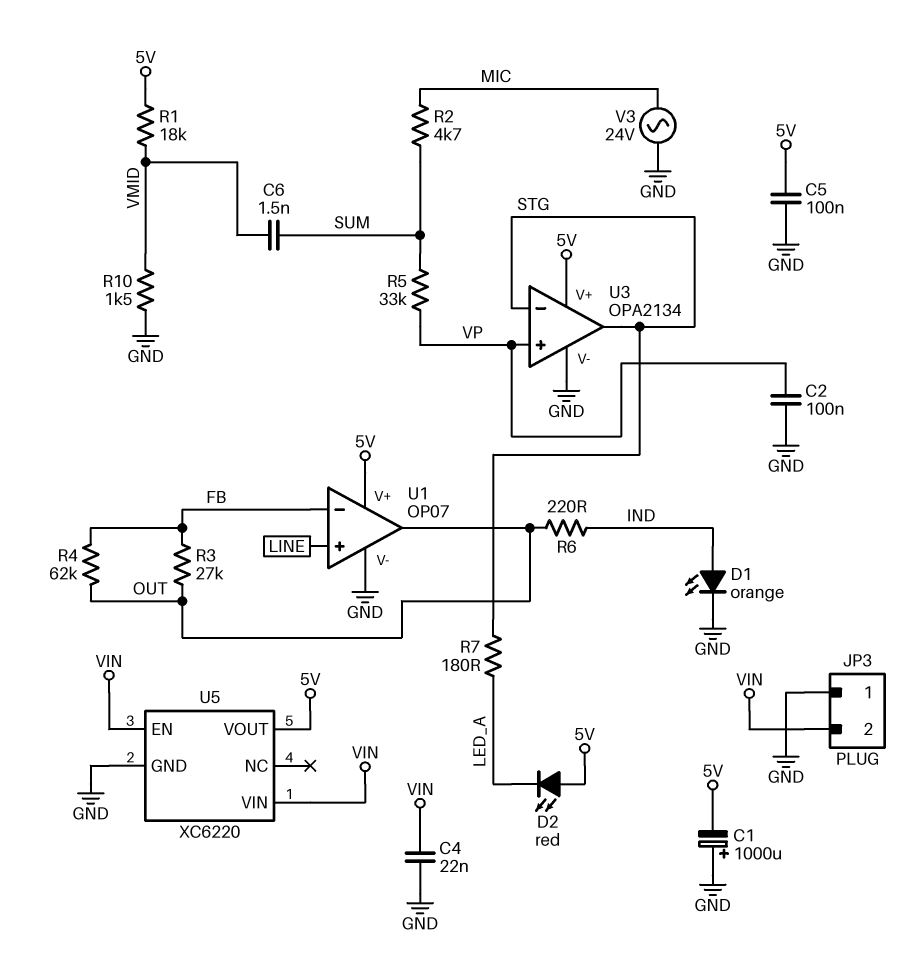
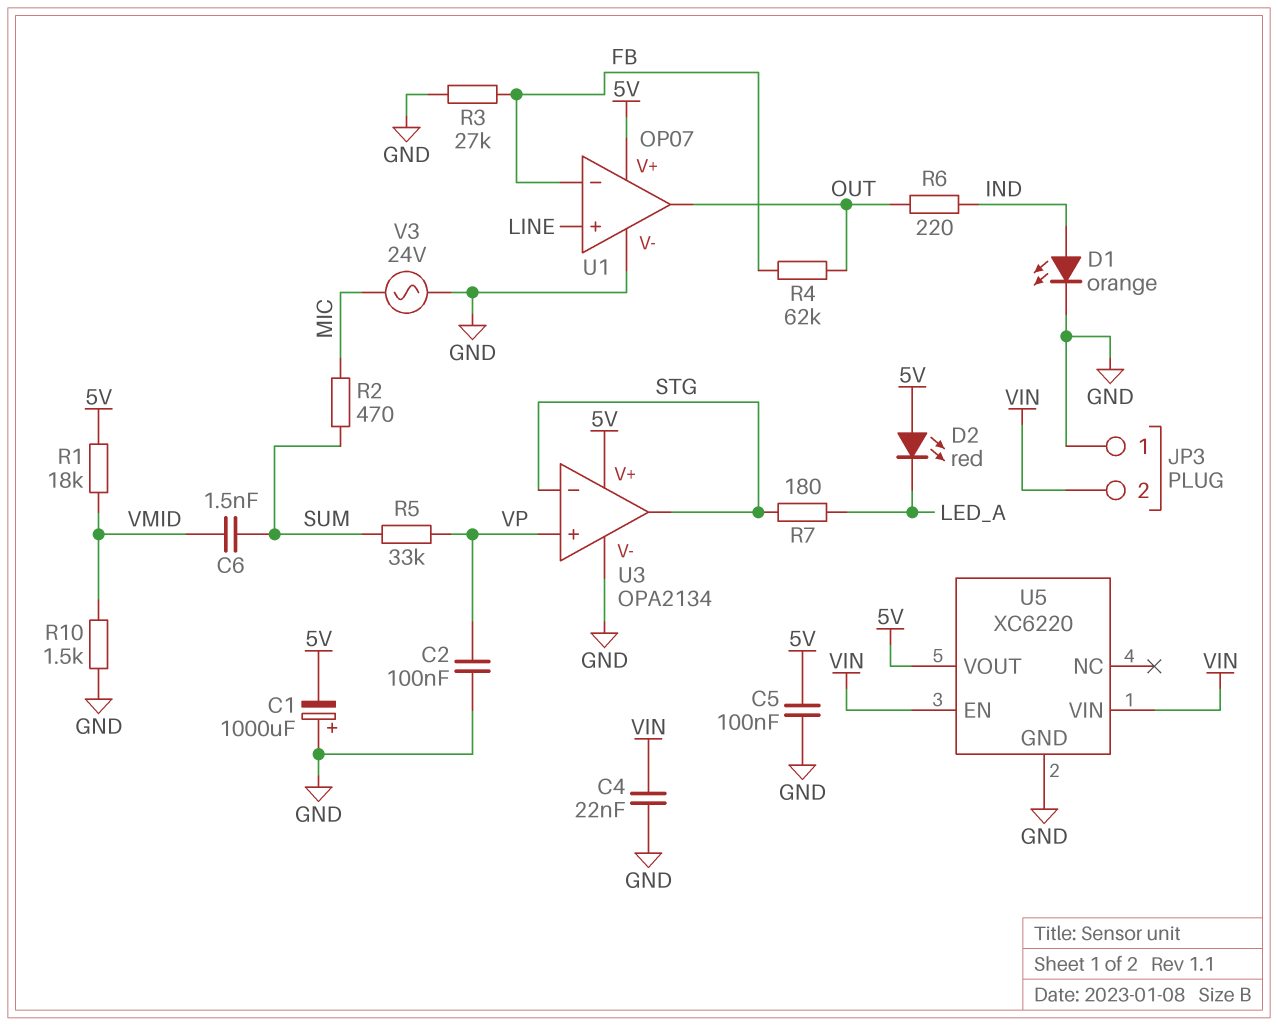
R2: 4.7k (MIC, SUM) -> 470 (MIC, SUM)
R3: 27k (FB, OUT) -> 27k (FB, GND)

